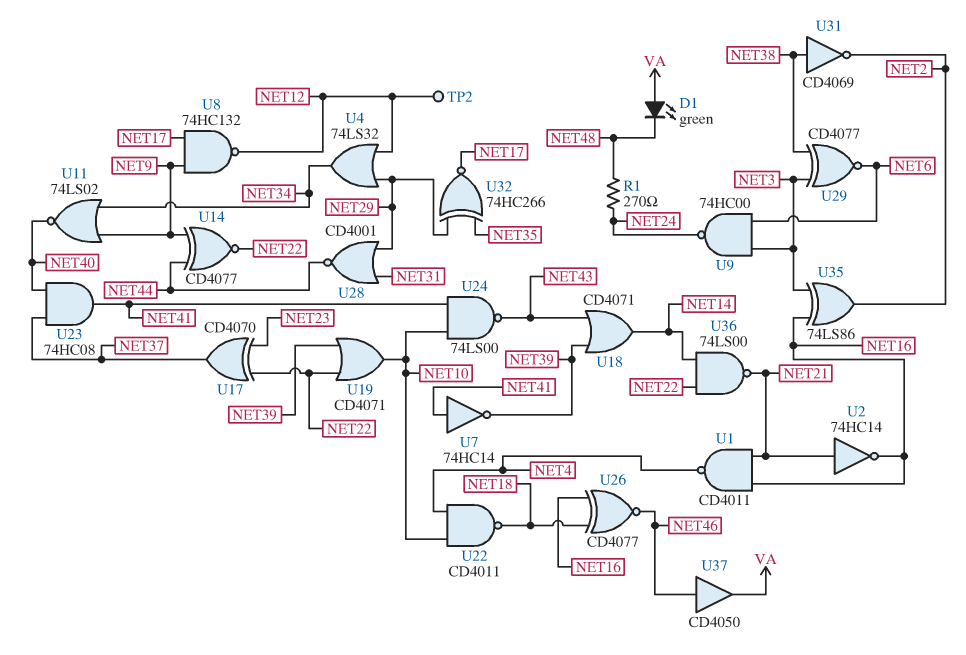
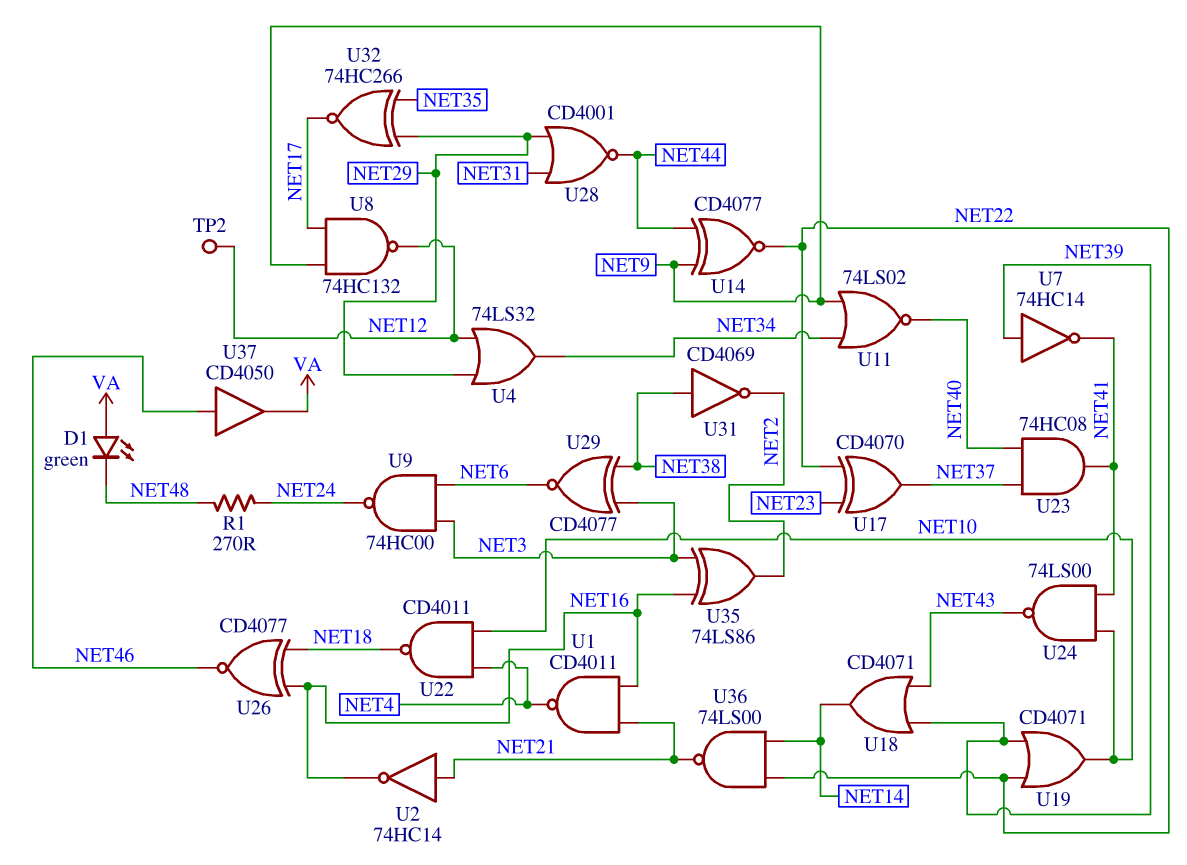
U7: NOT 74HC14 (in NET41, out NET39) -> NOT 74HC14 (in NET39, out NET41)

